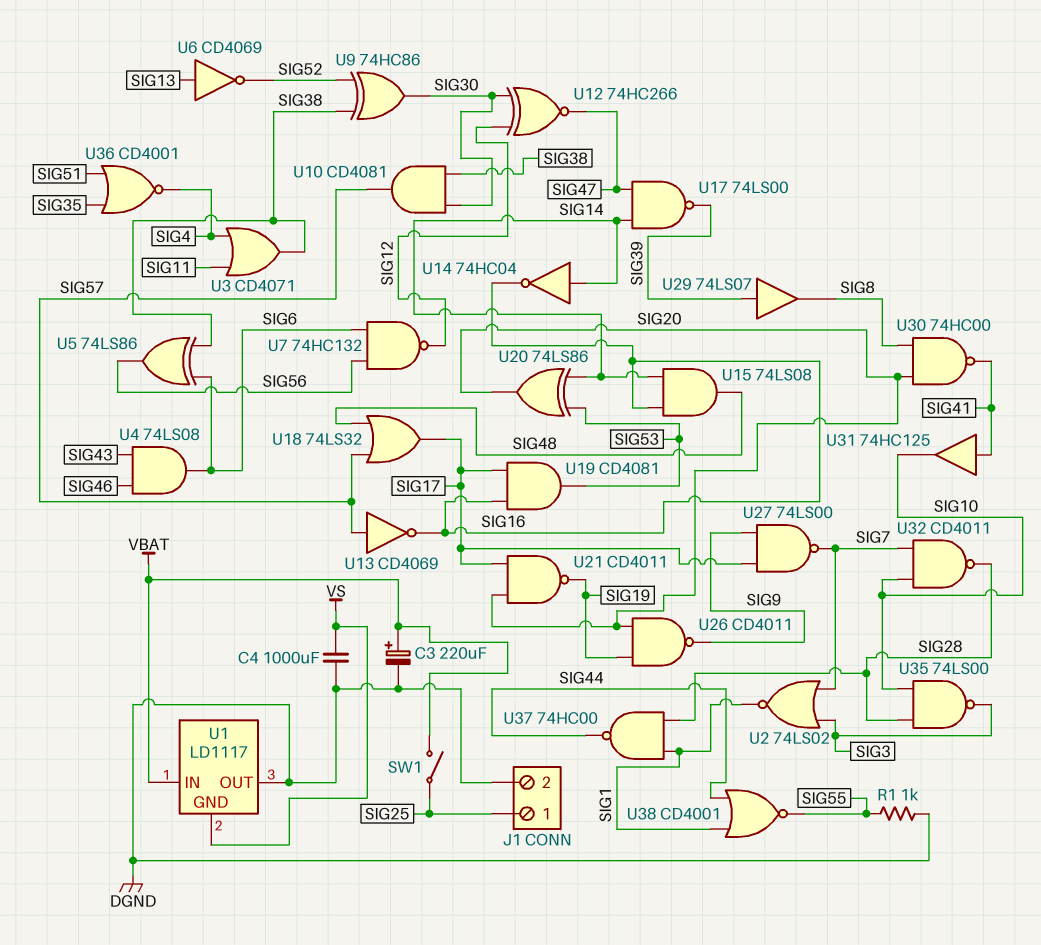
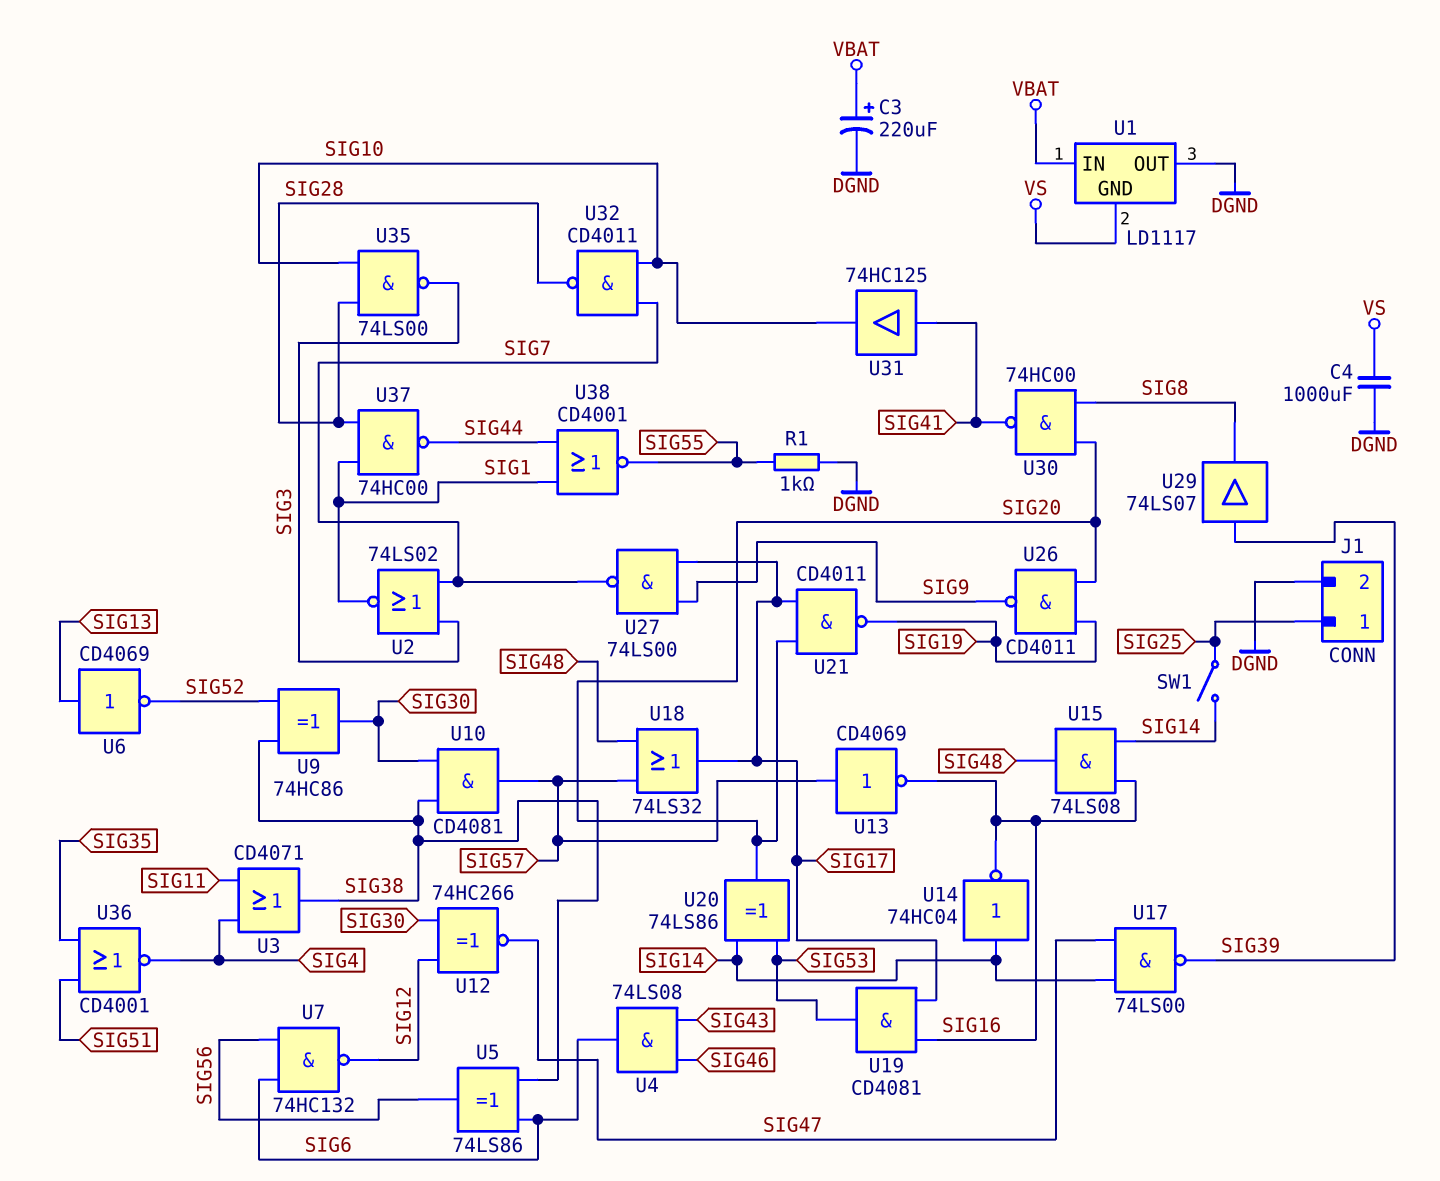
SW1: switch (SIG25, VBAT) -> switch (SIG14, SIG25)

